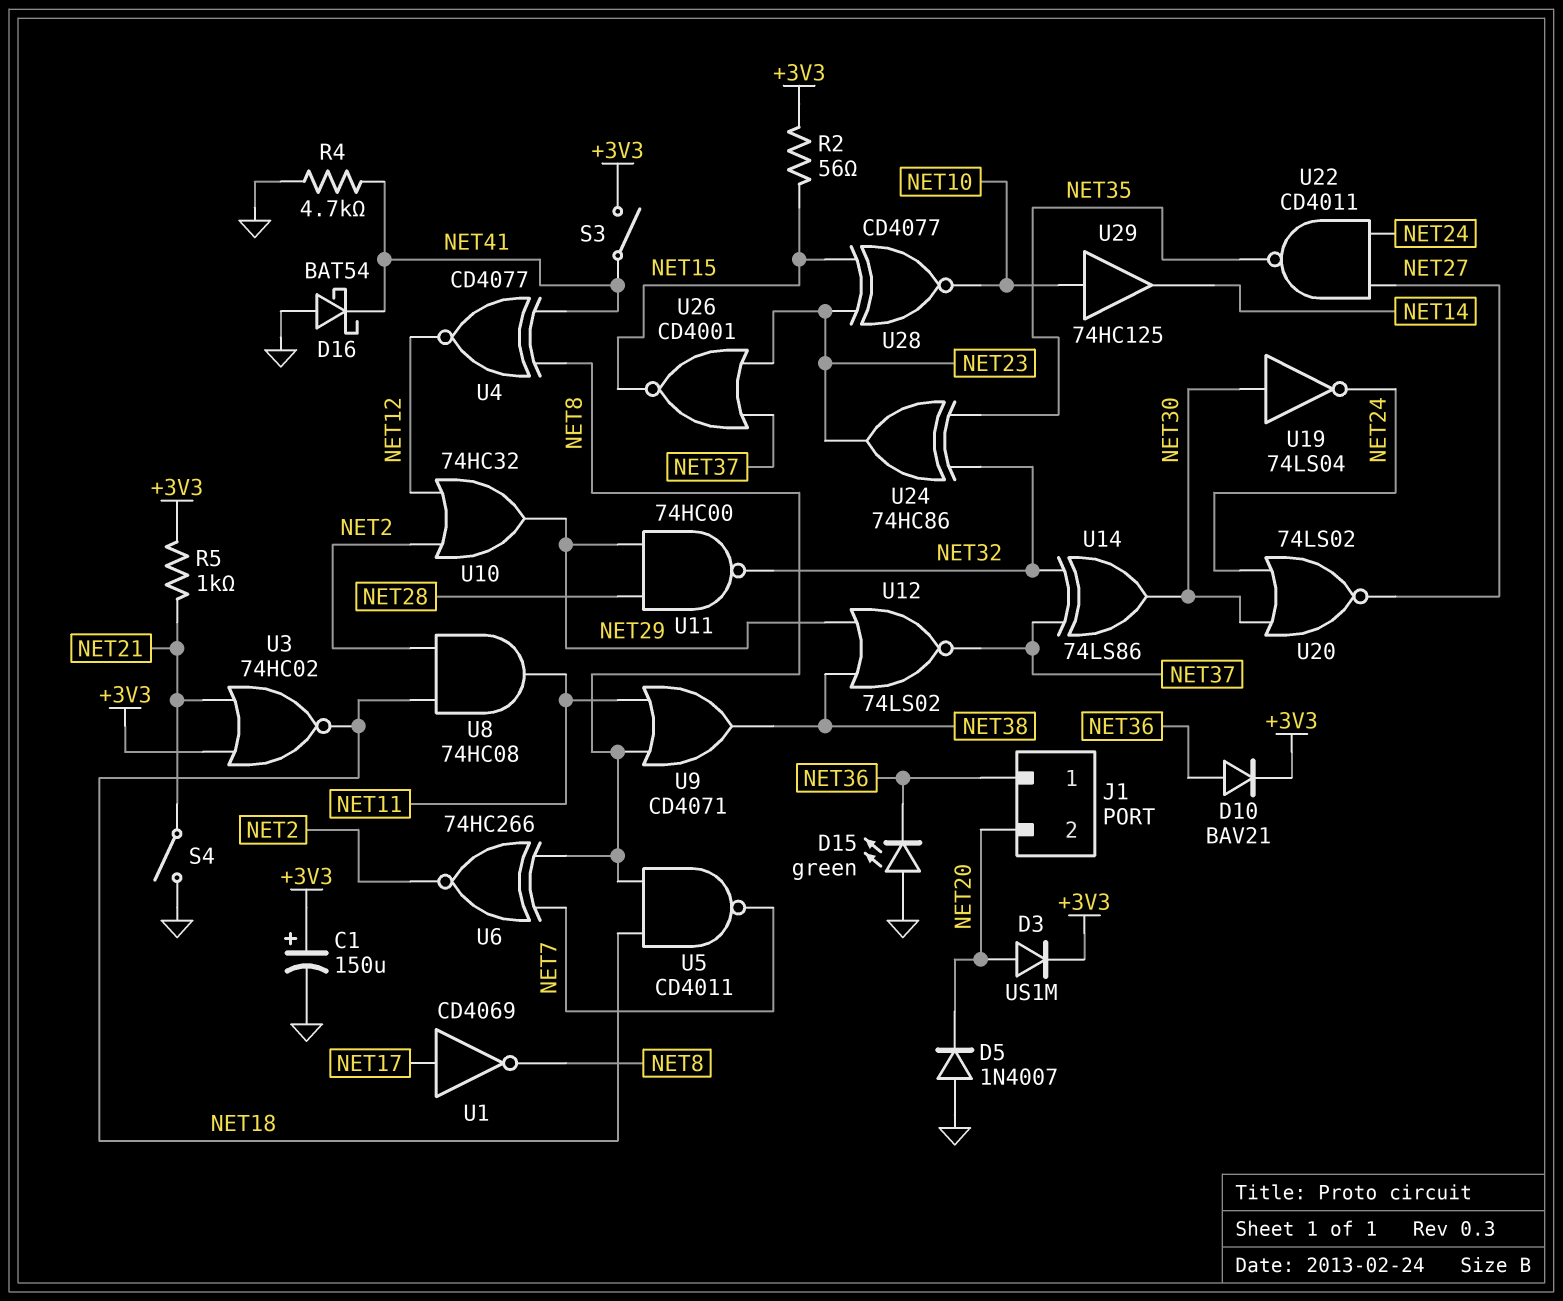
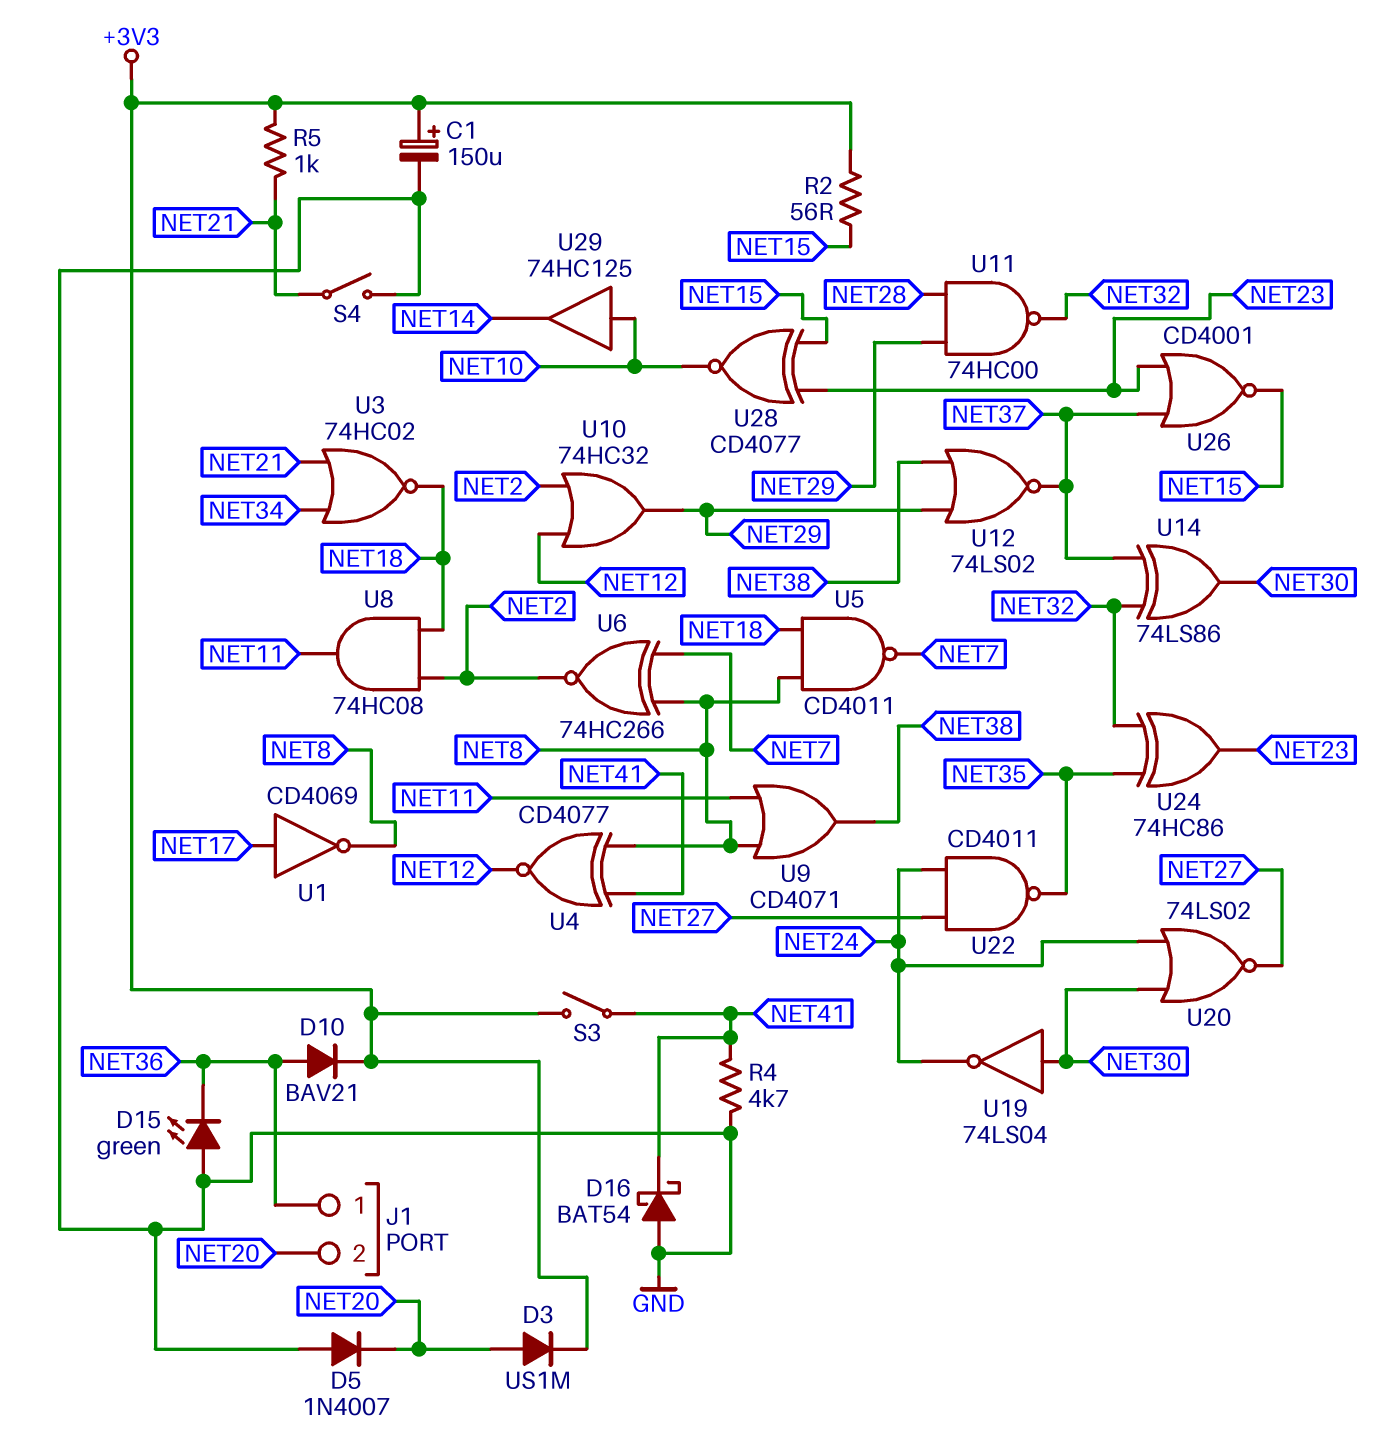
U3: NOR 74HC02 (in +3V3, in NET21, out NET18) -> NOR 74HC02 (in NET21, in NET34, out NET18)

